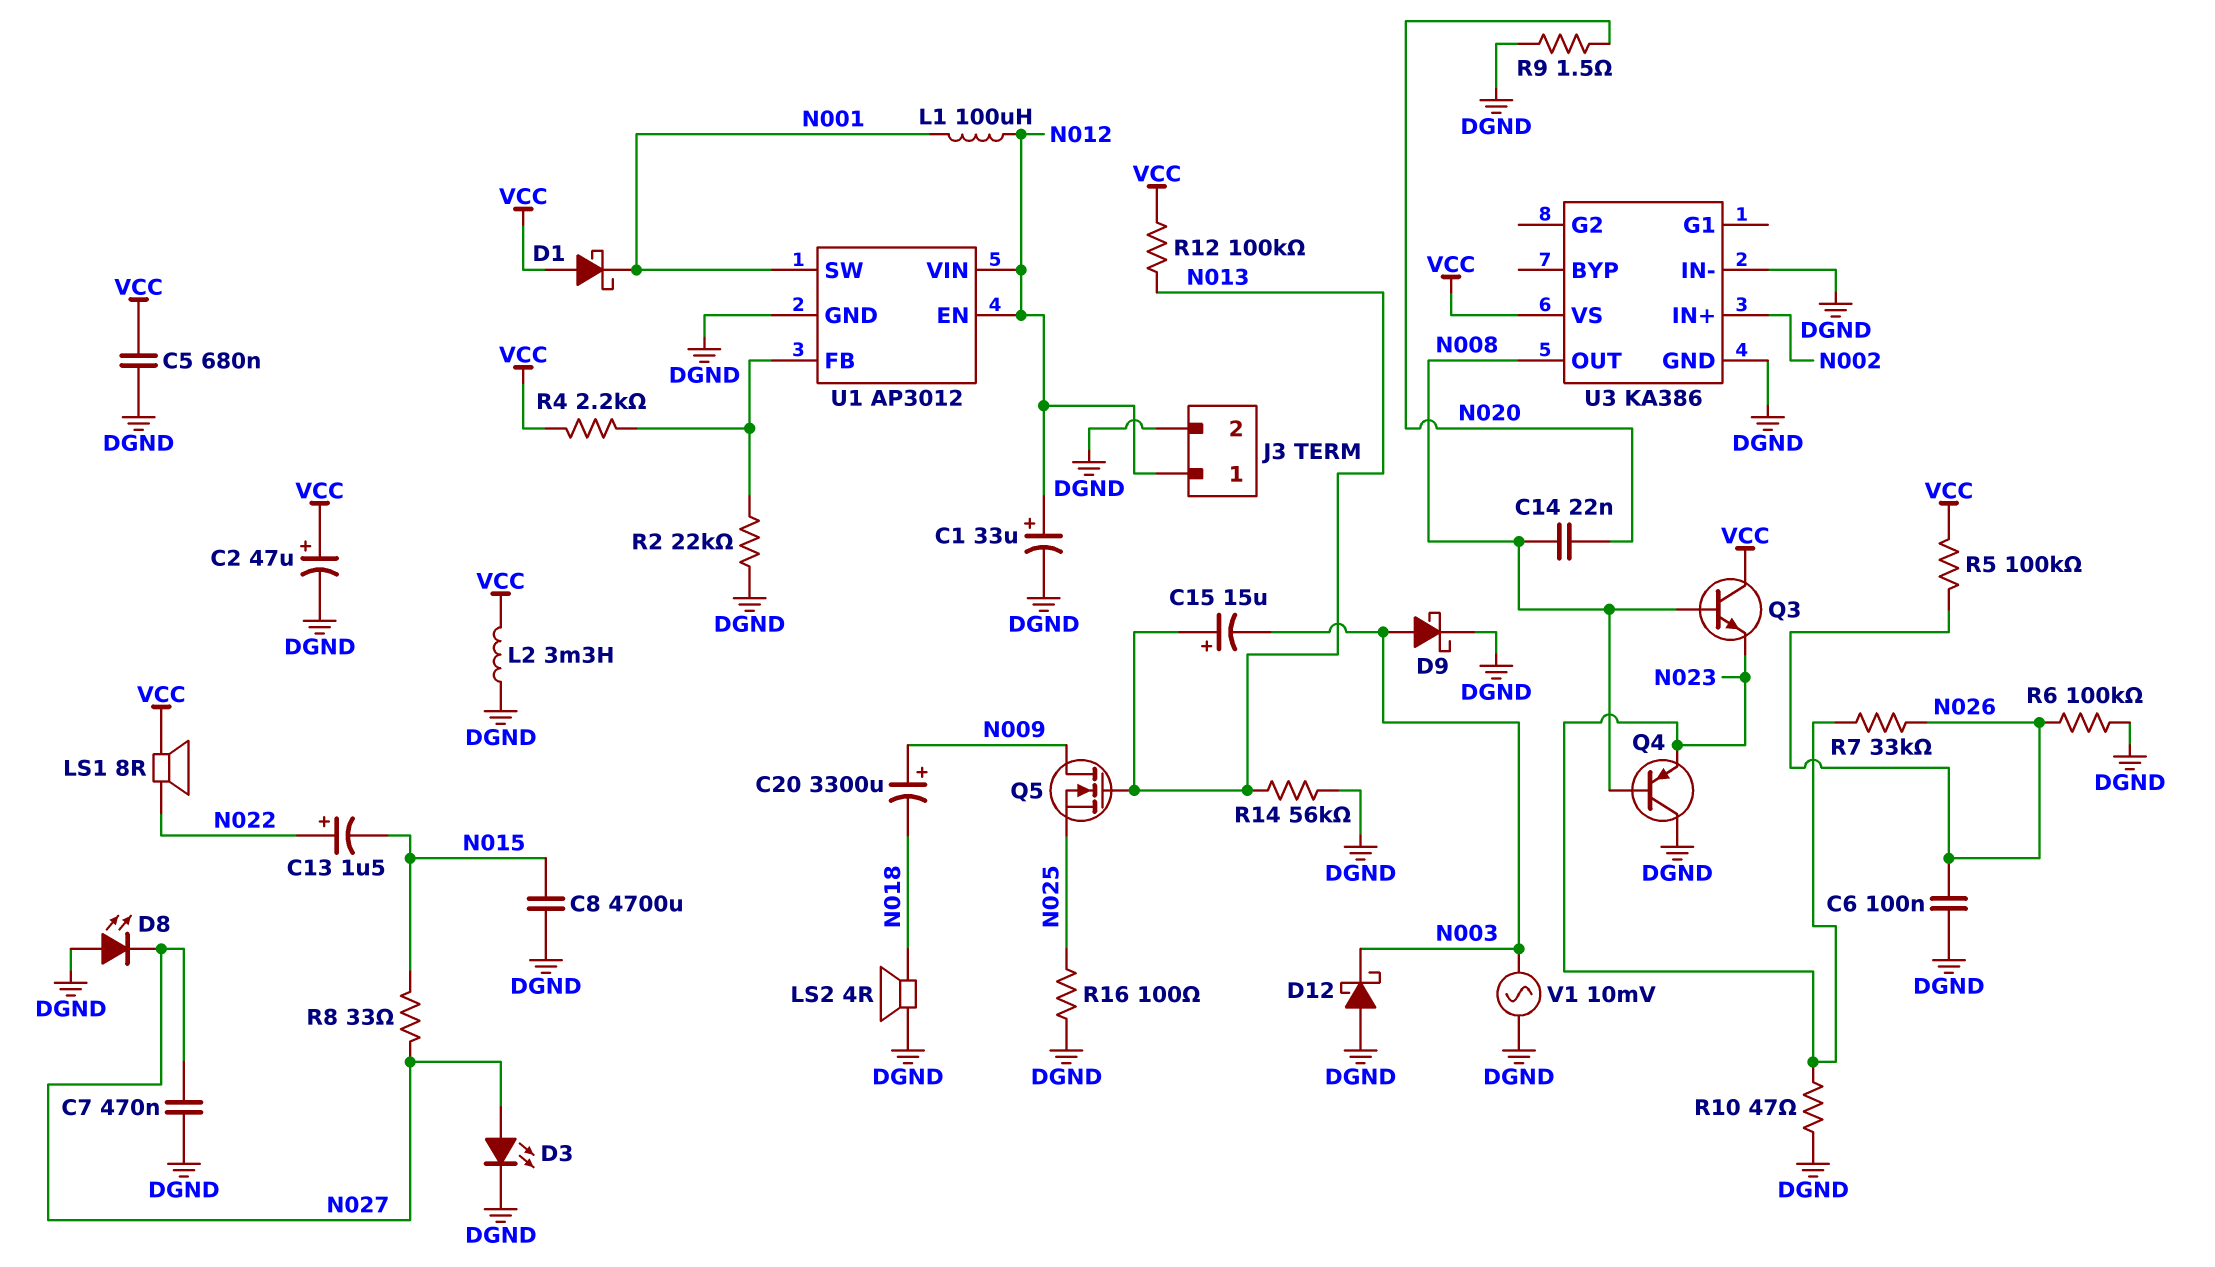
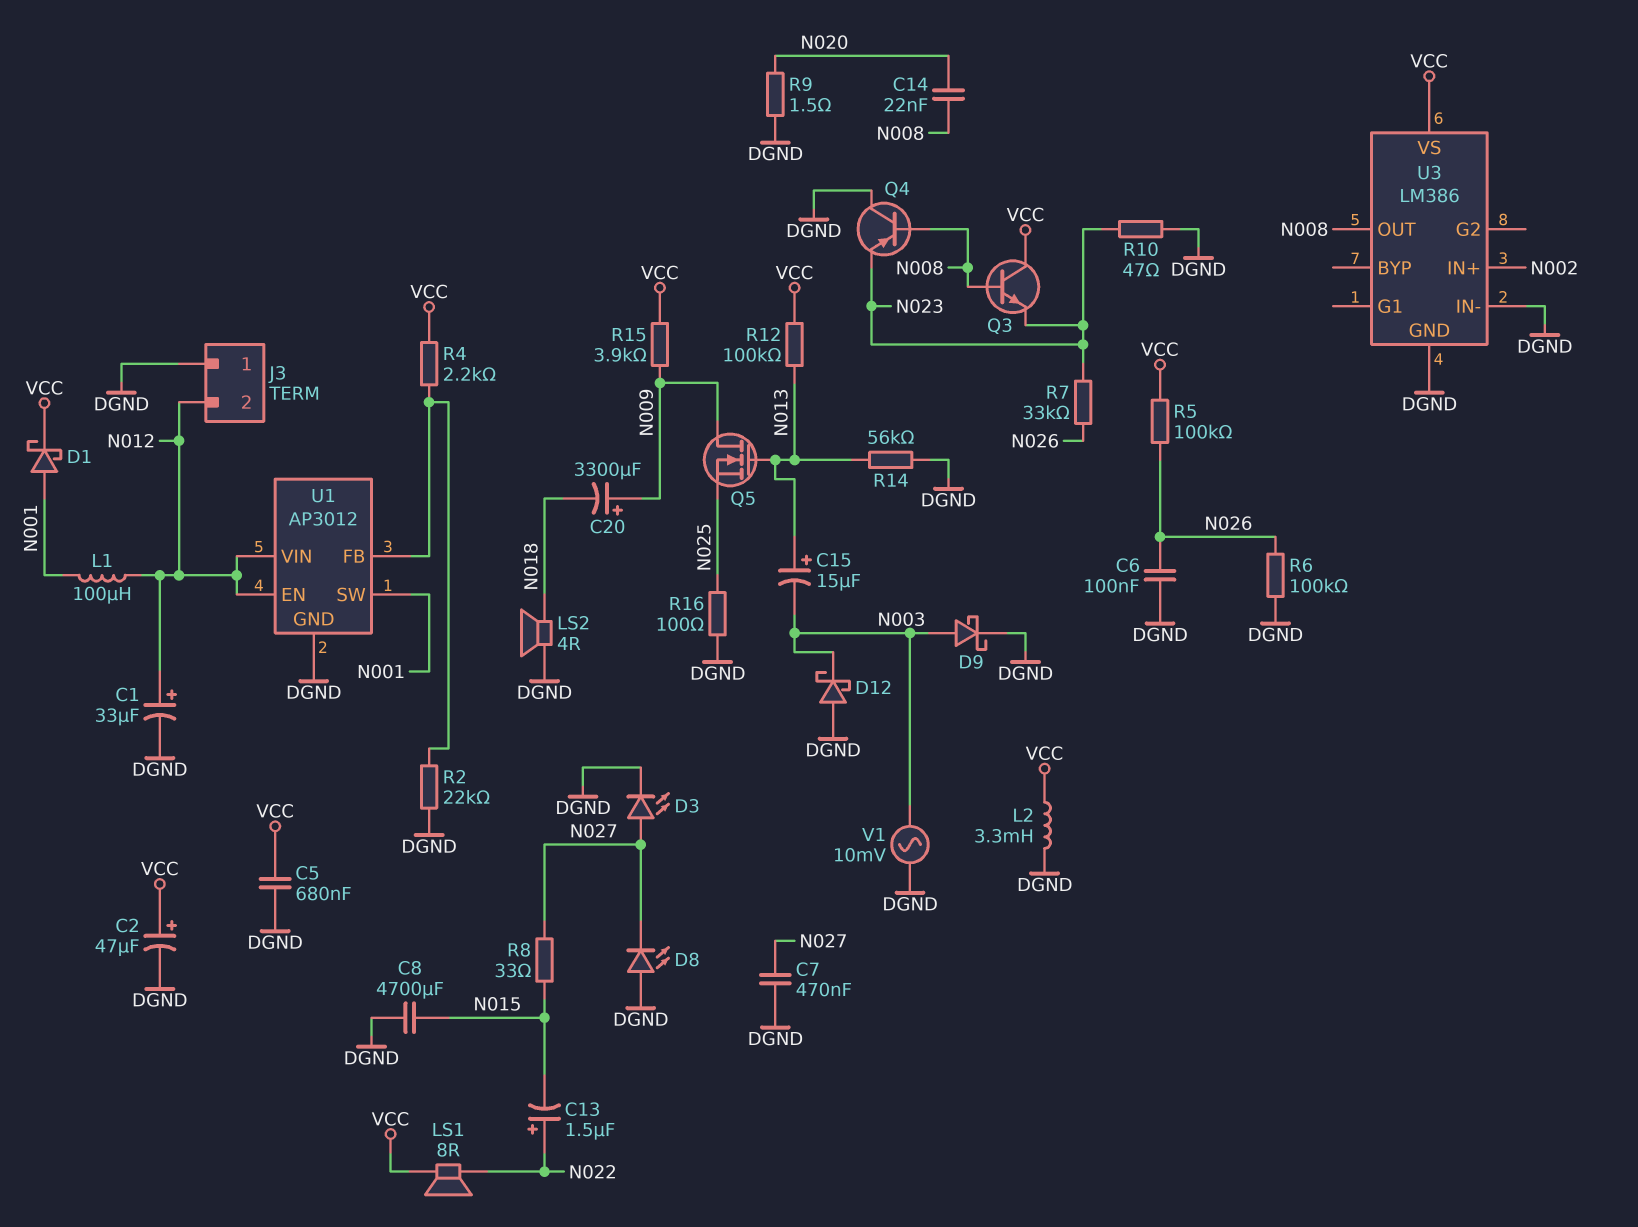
D1: schottky (A VCC, K N001) -> schottky (A N001, K VCC)
J3 pin 1: N012 -> DGND
J3 pin 2: DGND -> N012
R15: none -> 3.9k (N009, VCC)
U3: KA386 -> LM386

